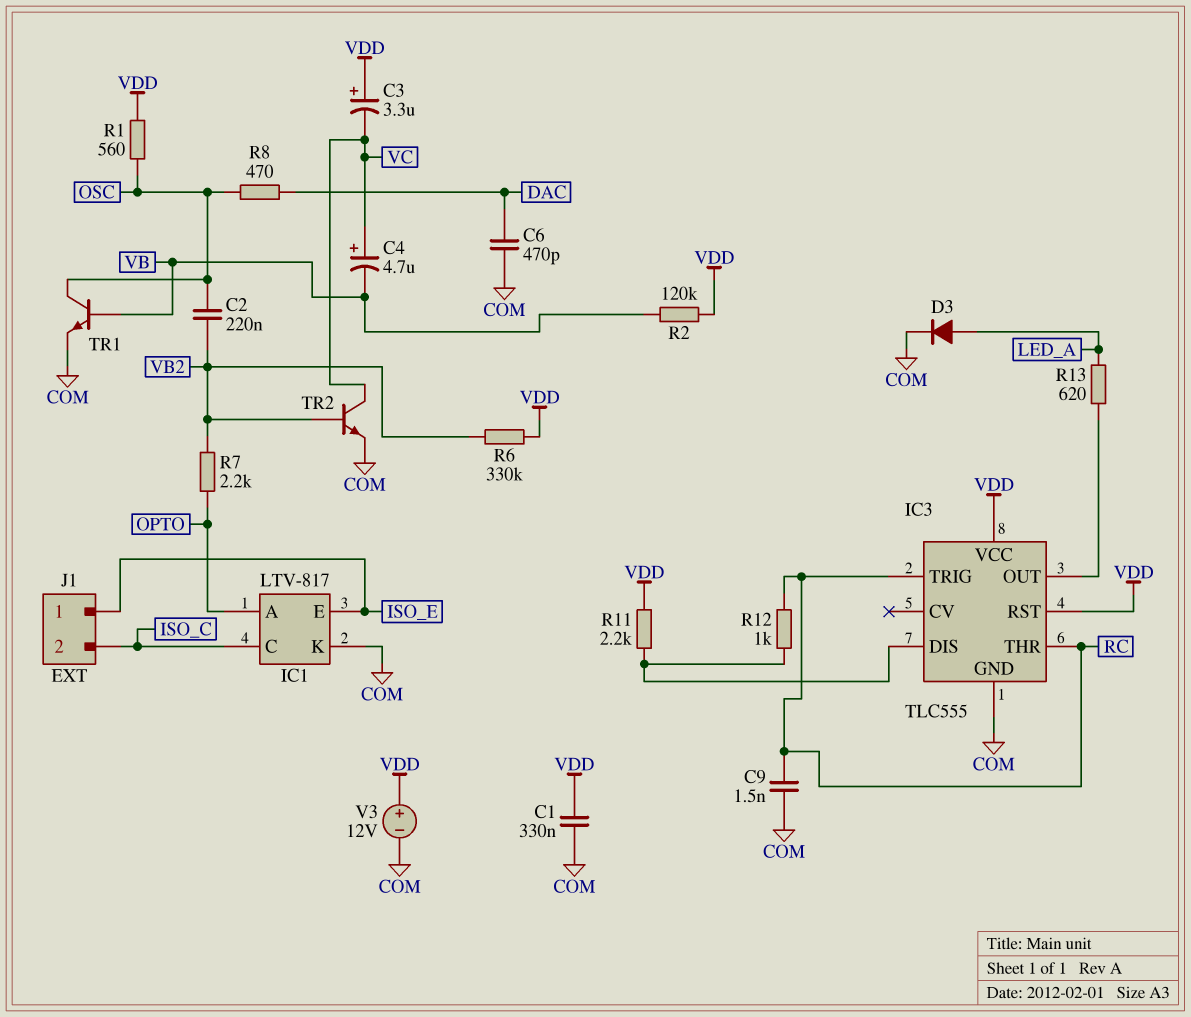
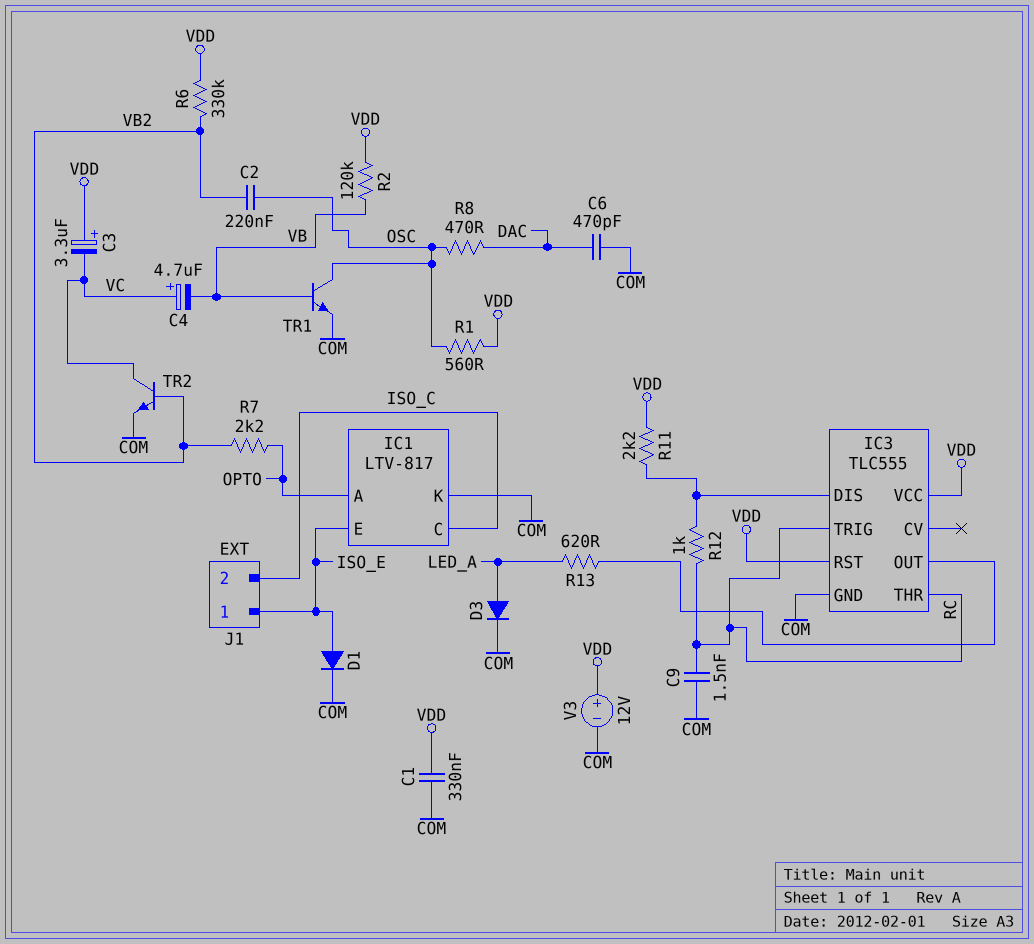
D1: none -> diode (A ISO_E, K COM)

